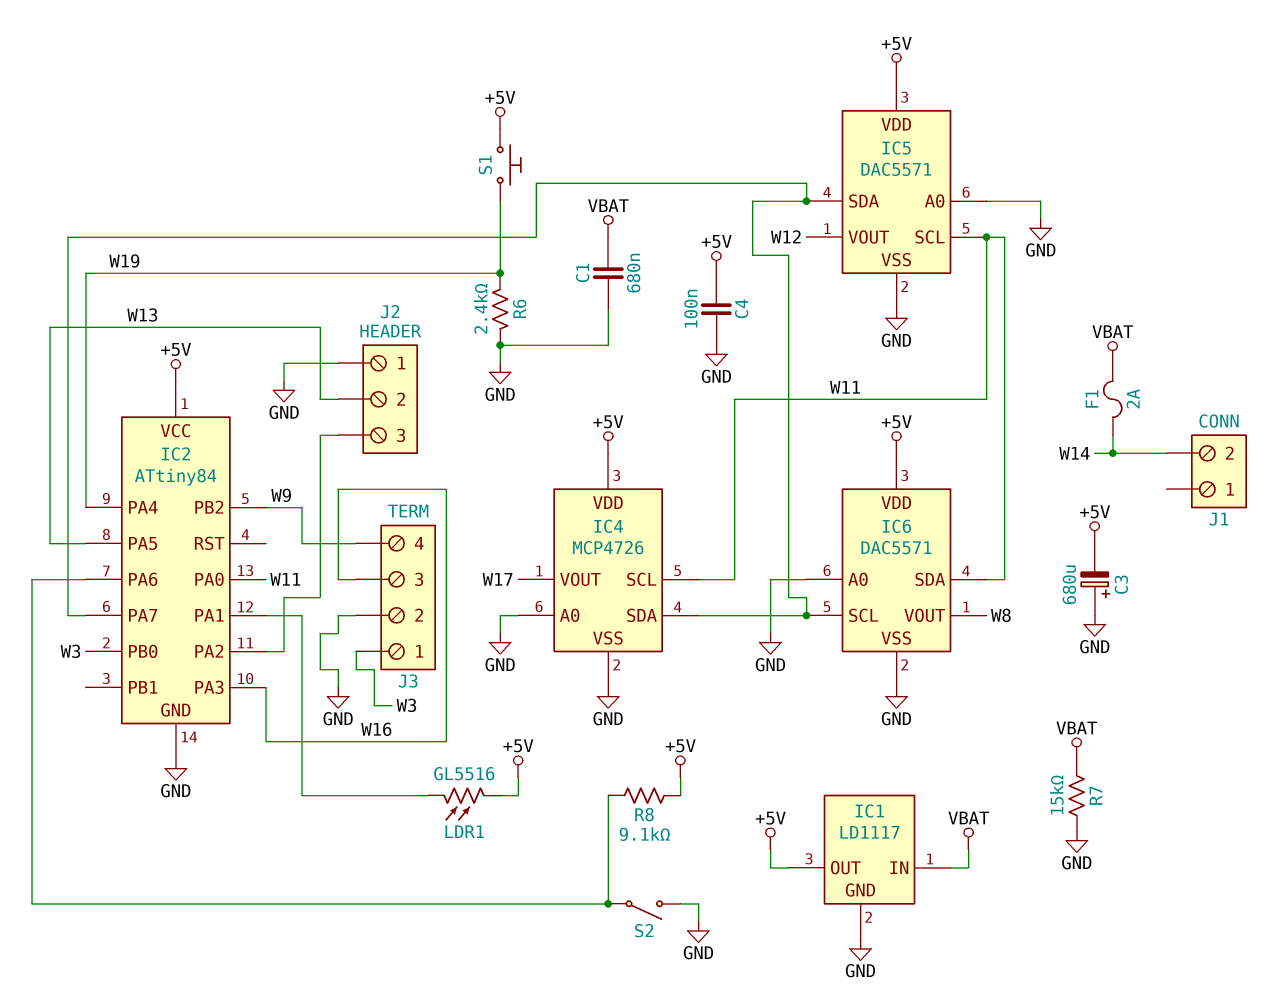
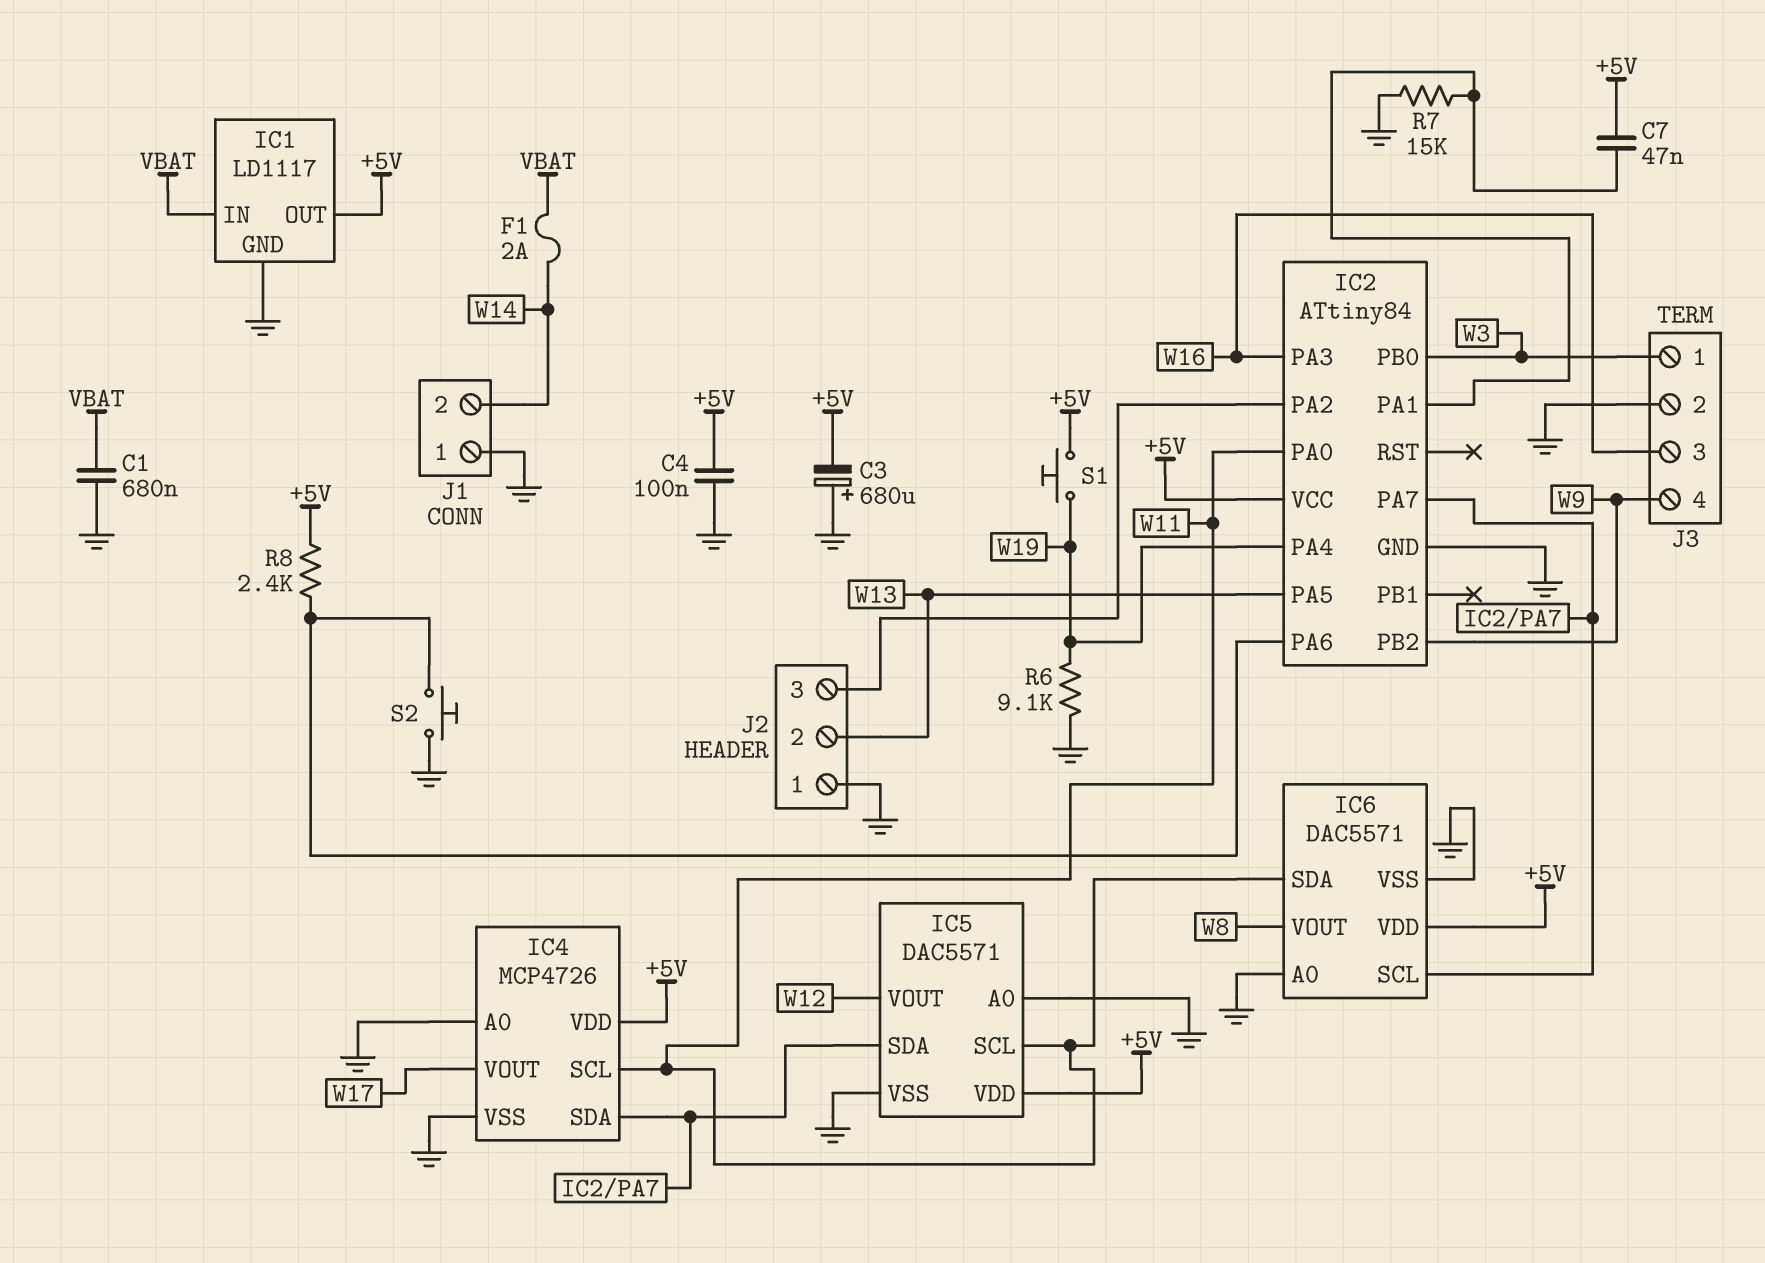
C7: none -> 47nF (+5V, IC2/PA1)
J1 pin 1: none -> GND
LDR1: GL5516 (+5V, IC2/PA1) -> none
R6: 2.4k (GND, W19) -> 9.1k (GND, W19)
R7: 15k (GND, VBAT) -> 15k (GND, IC2/PA1)
R8: 9.1k (+5V, IC2/PA6) -> 2.4k (+5V, IC2/PA6)
S2: switch (GND, IC2/PA6) -> button (GND, IC2/PA6)

